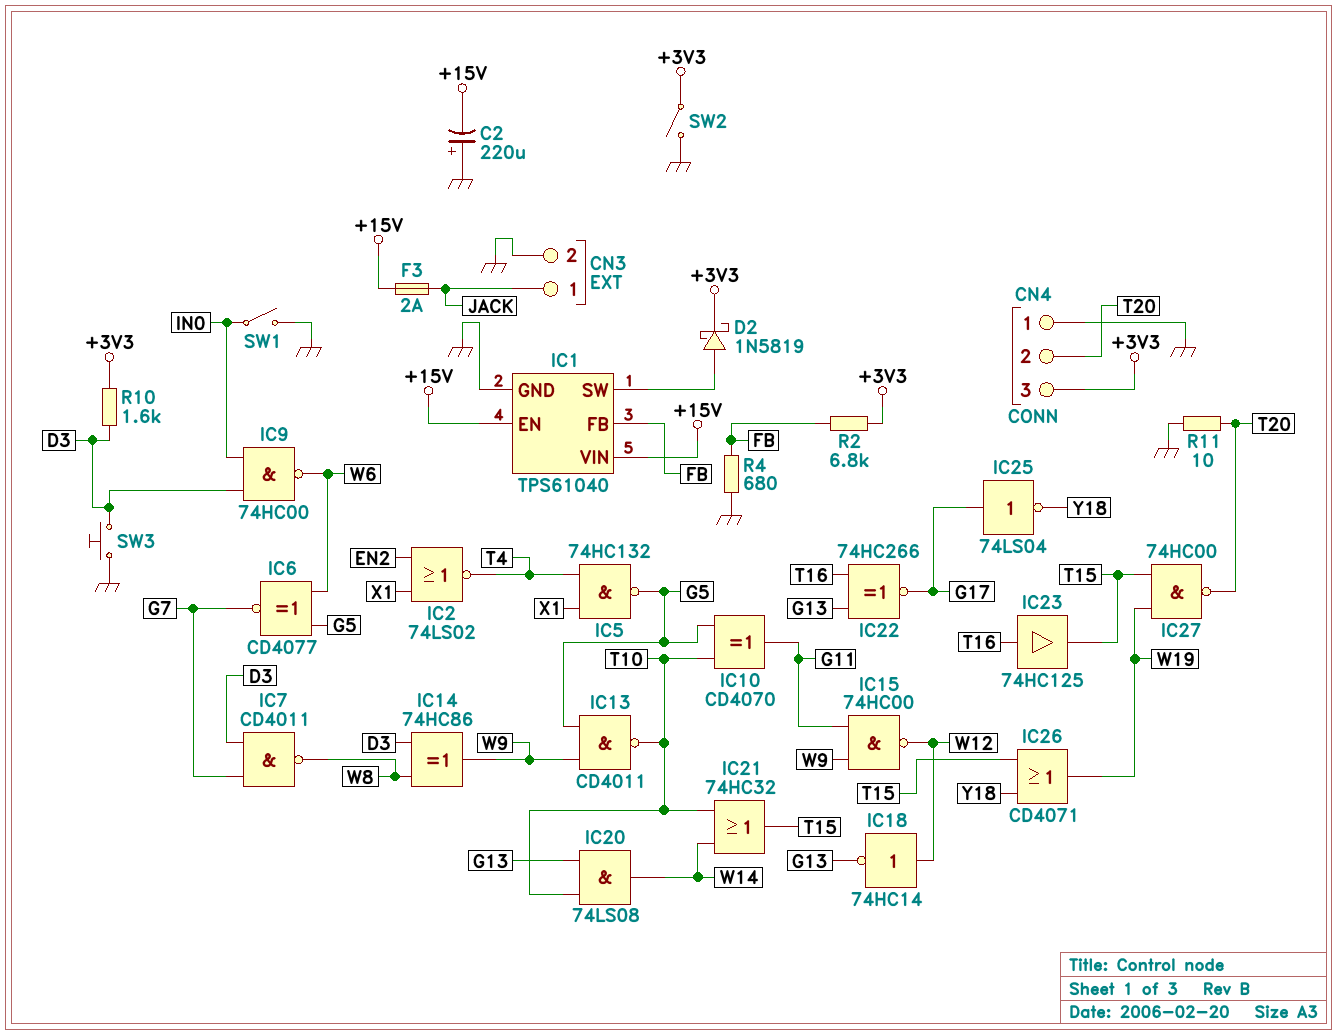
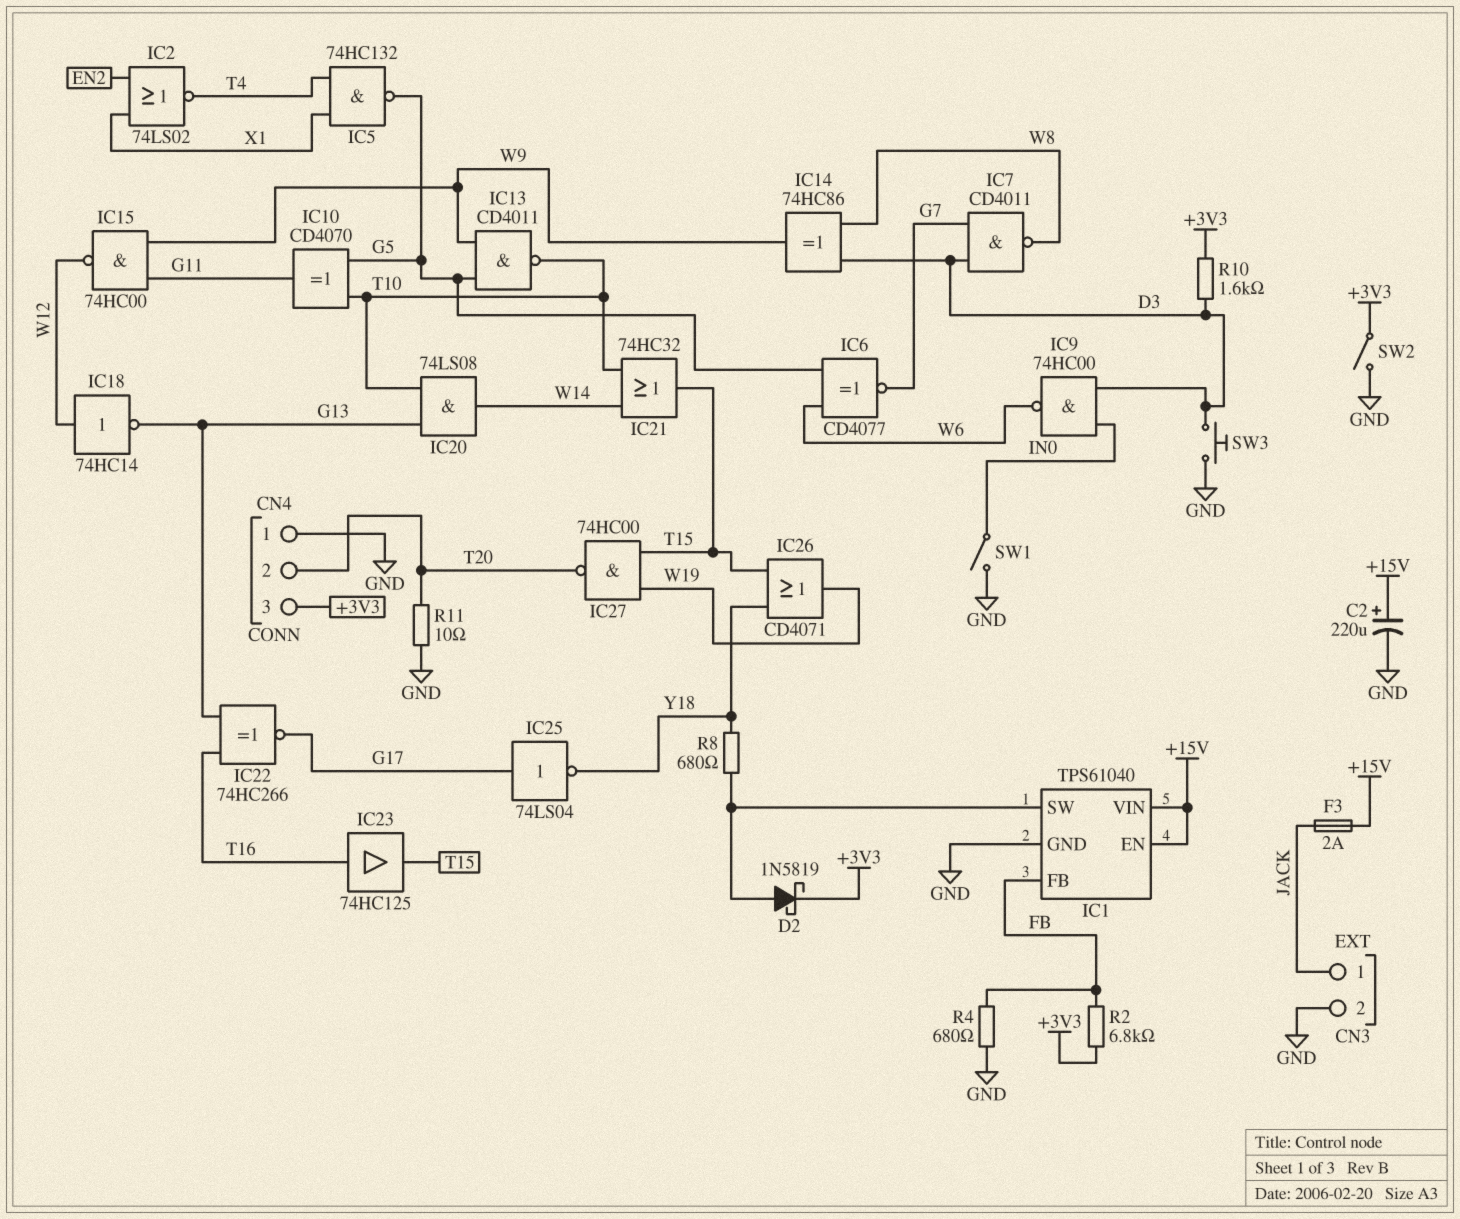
C2: 220uF (plus GND, minus +15V) -> 220uF (plus +15V, minus GND)
R8: none -> 680 (IC1/SW, Y18)

